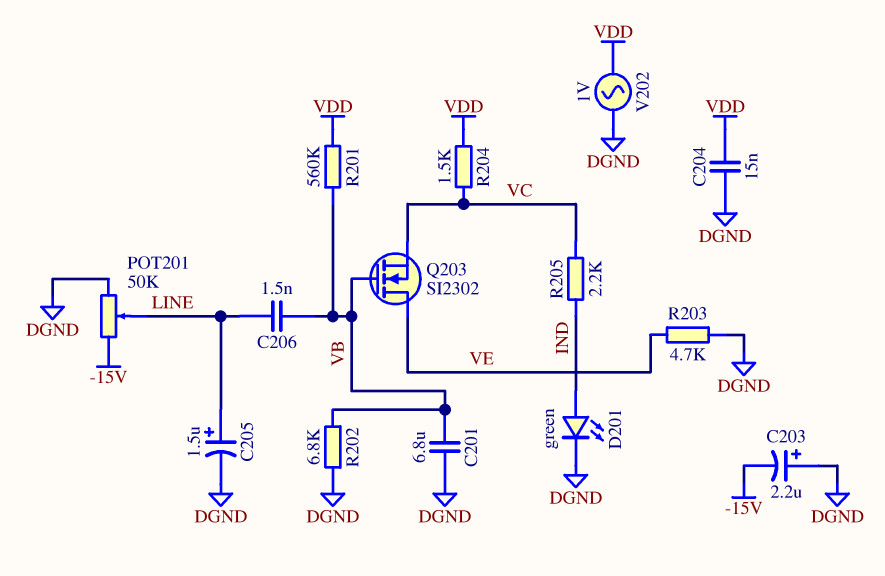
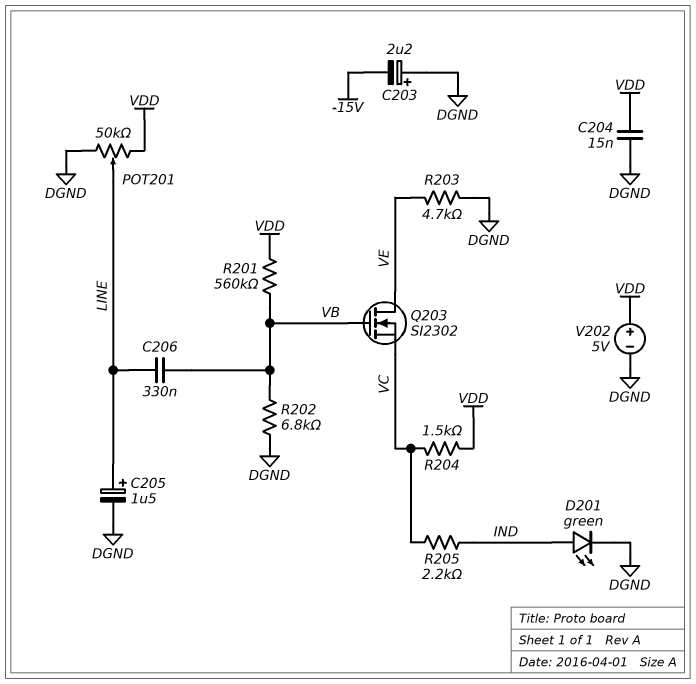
C201: 6.8uF (DGND, VB) -> none
C206: 1.5nF (LINE, VB) -> 330nF (LINE, VB)
POT201: 50k (-15V, DGND, wiper LINE) -> 50k (DGND, VDD, wiper LINE)
V202: AC 1V (DGND, VDD) -> 5V (plus VDD, minus DGND)

